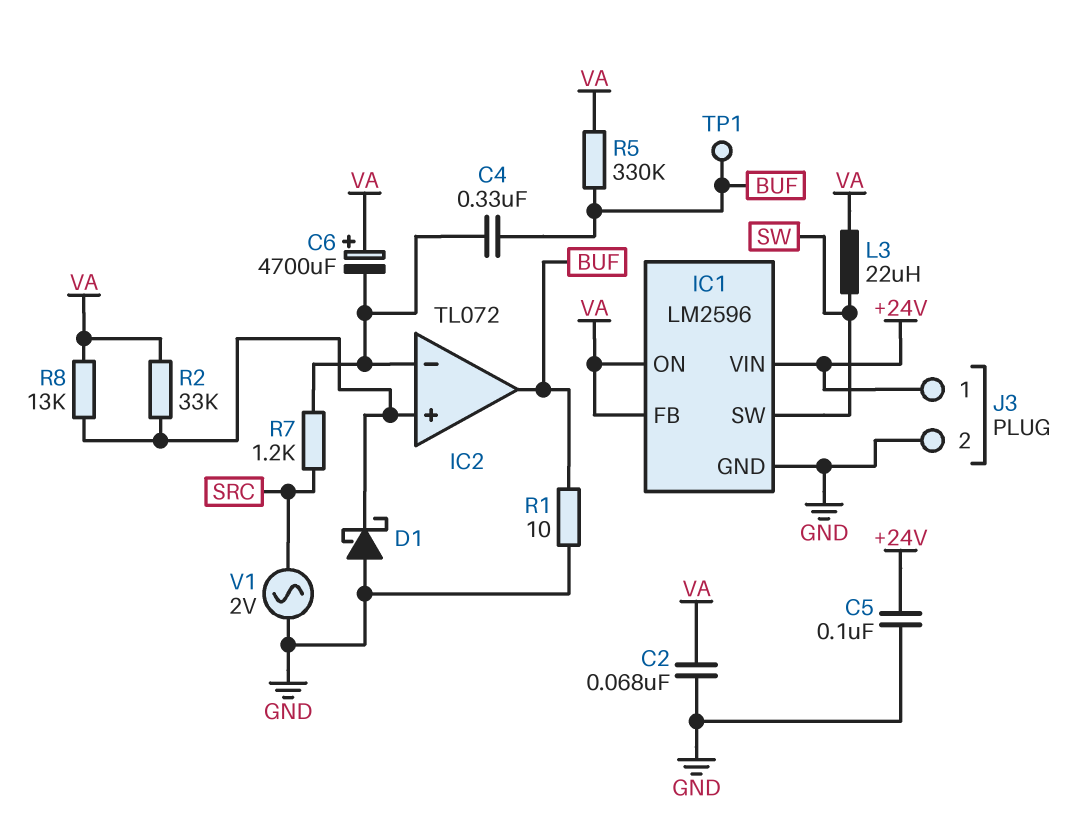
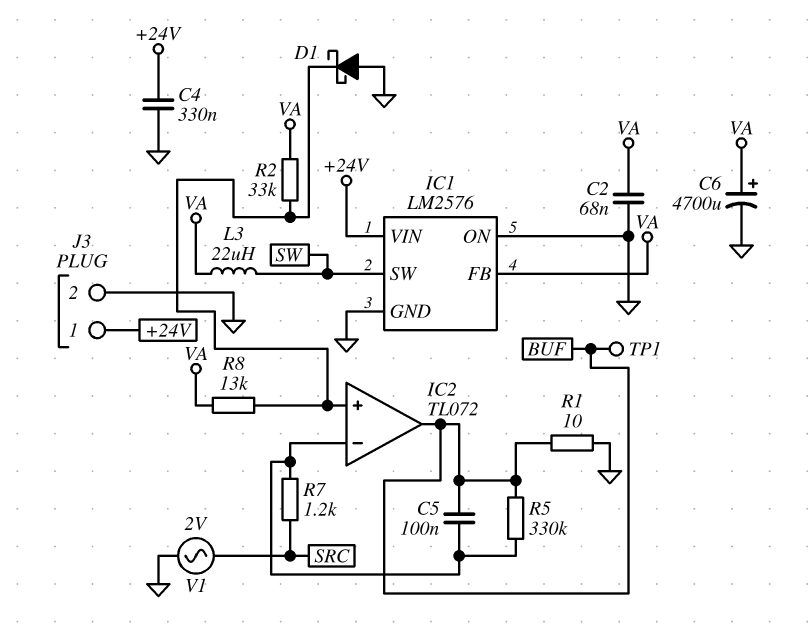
C4: 330nF (BUF, IC2/in-) -> 330nF (+24V, GND)
C5: 100nF (+24V, GND) -> 100nF (BUF, IC2/in-)
C6: 4700uF (plus VA, minus IC2/in-) -> 4700uF (plus VA, minus GND)
IC1: LM2596 -> LM2576
IC1 pin ON: VA -> GND
R5: 330k (BUF, VA) -> 330k (BUF, IC2/in-)

